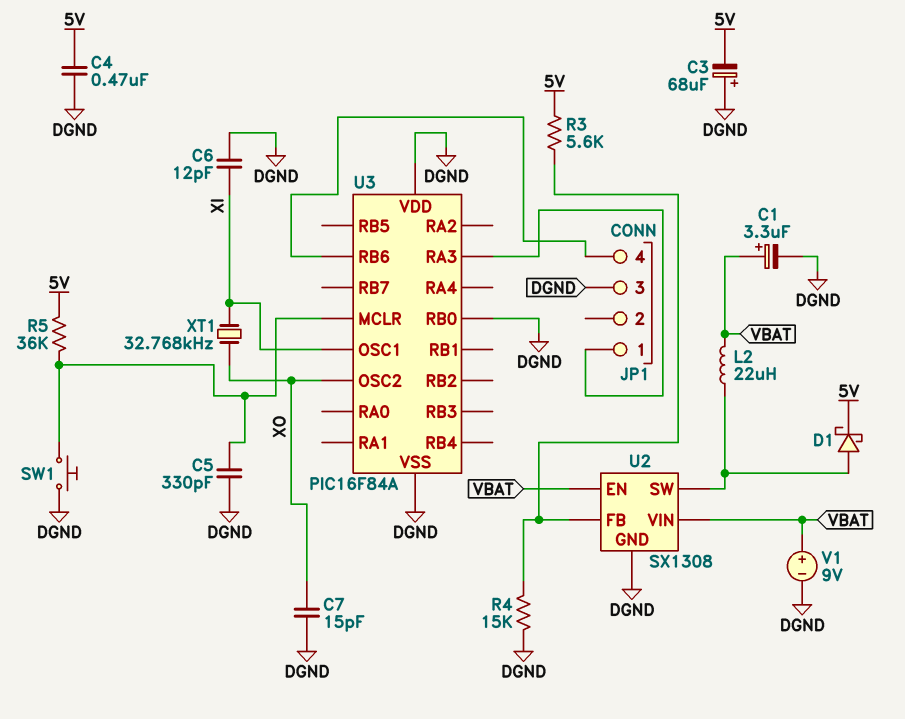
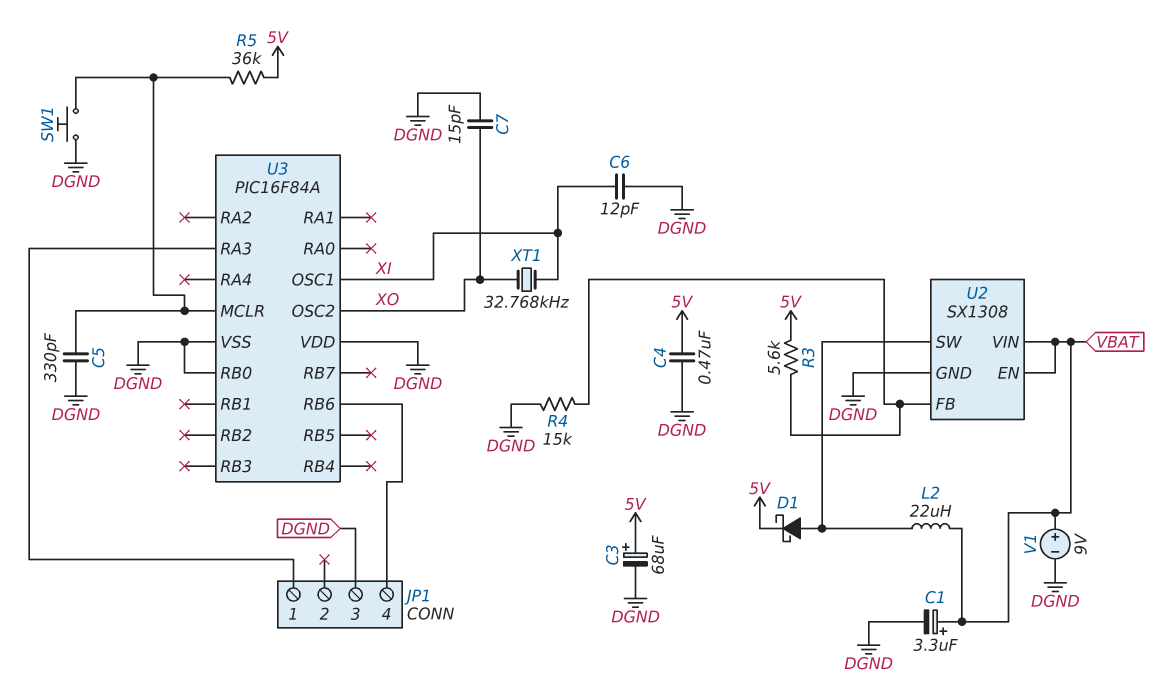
C3: 68uF (plus DGND, minus 5V) -> 68uF (plus 5V, minus DGND)

